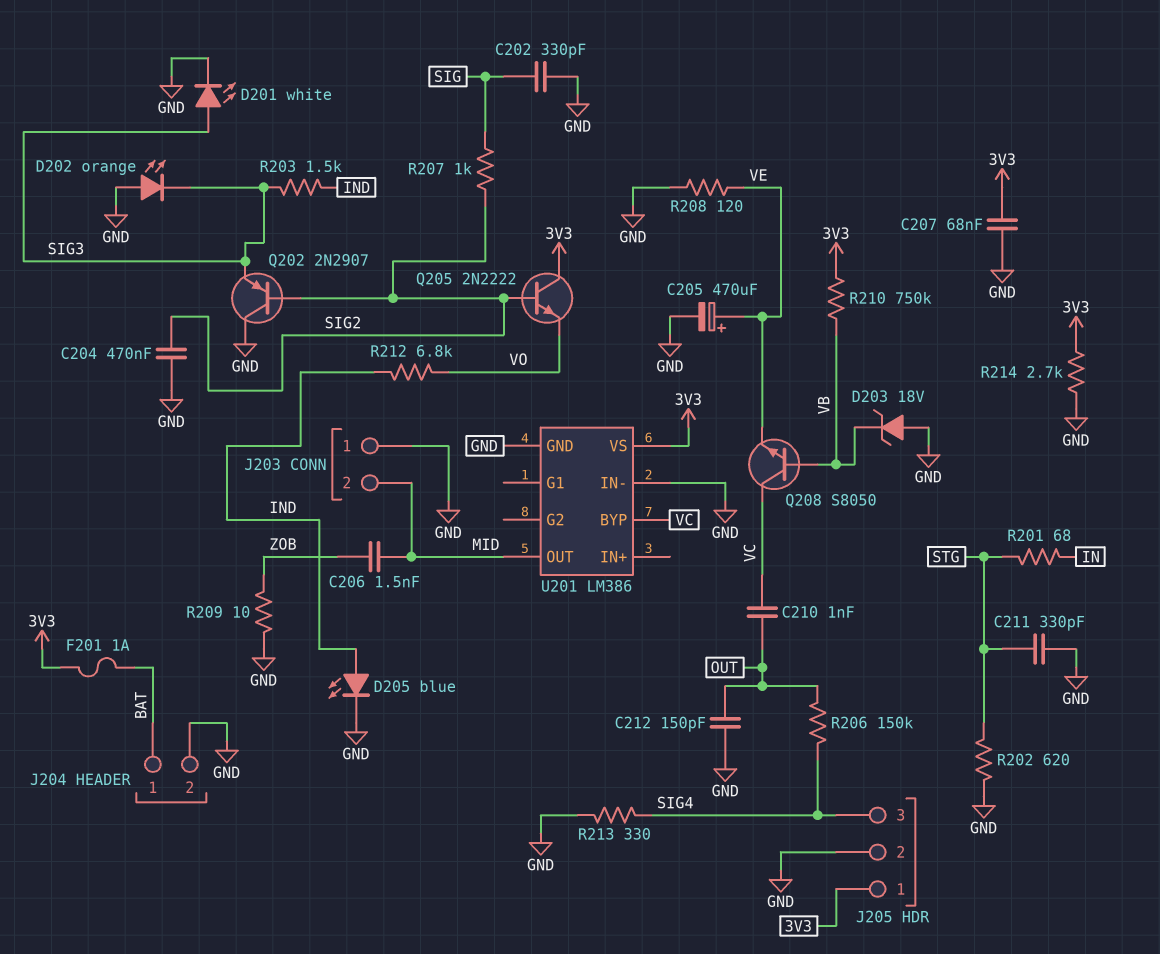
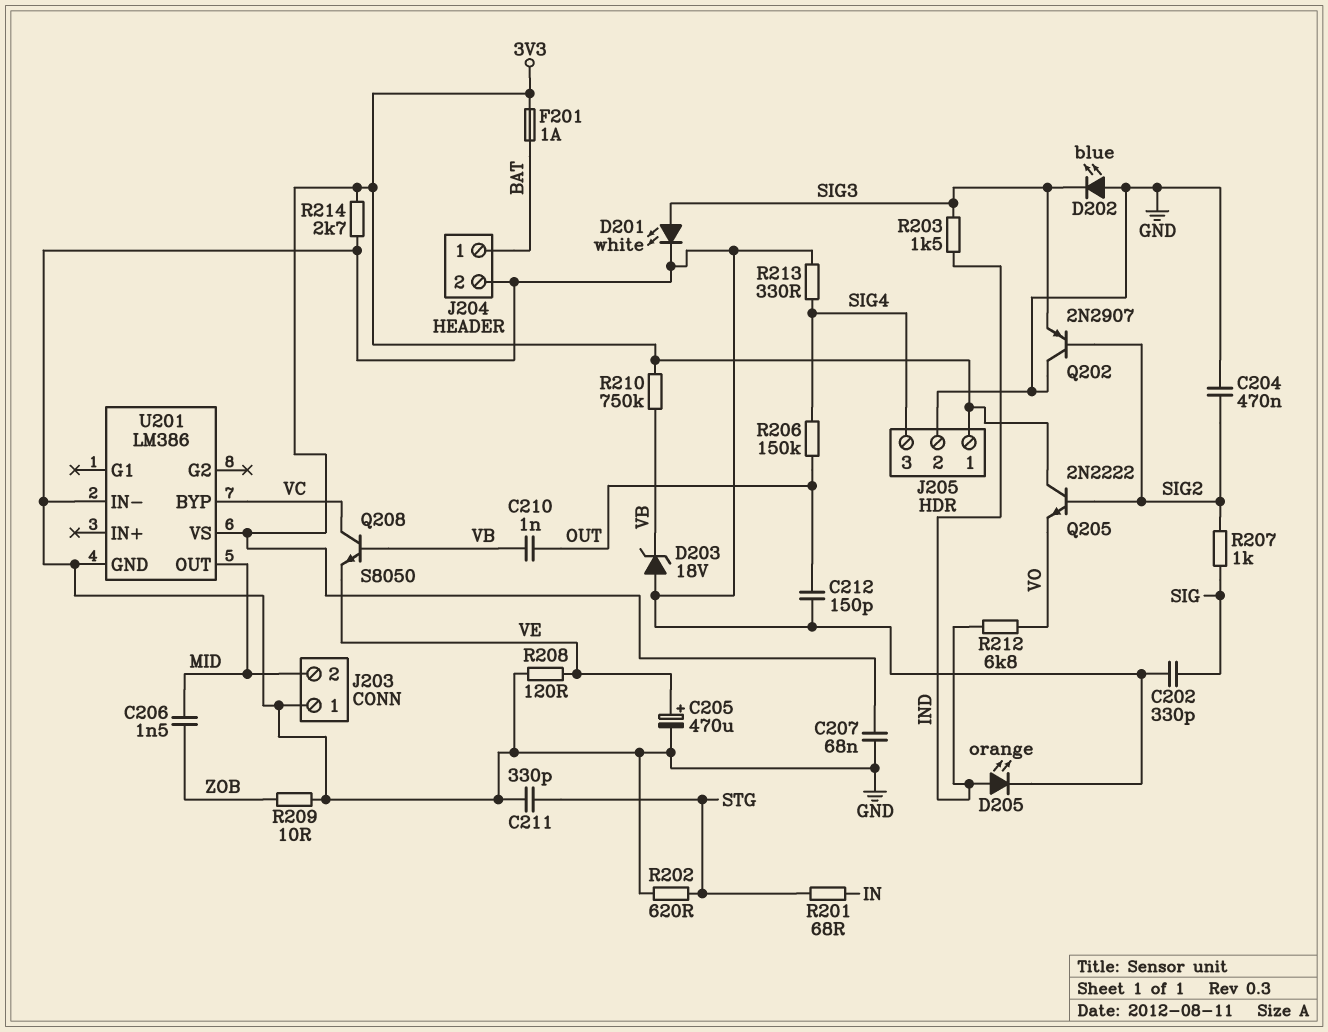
C210: 1nF (OUT, VC) -> 1nF (OUT, VB)
D202: LED orange (A GND, K SIG3) -> LED blue (A GND, K SIG3)
D205: LED blue (A IND, K GND) -> LED orange (A IND, K GND)

